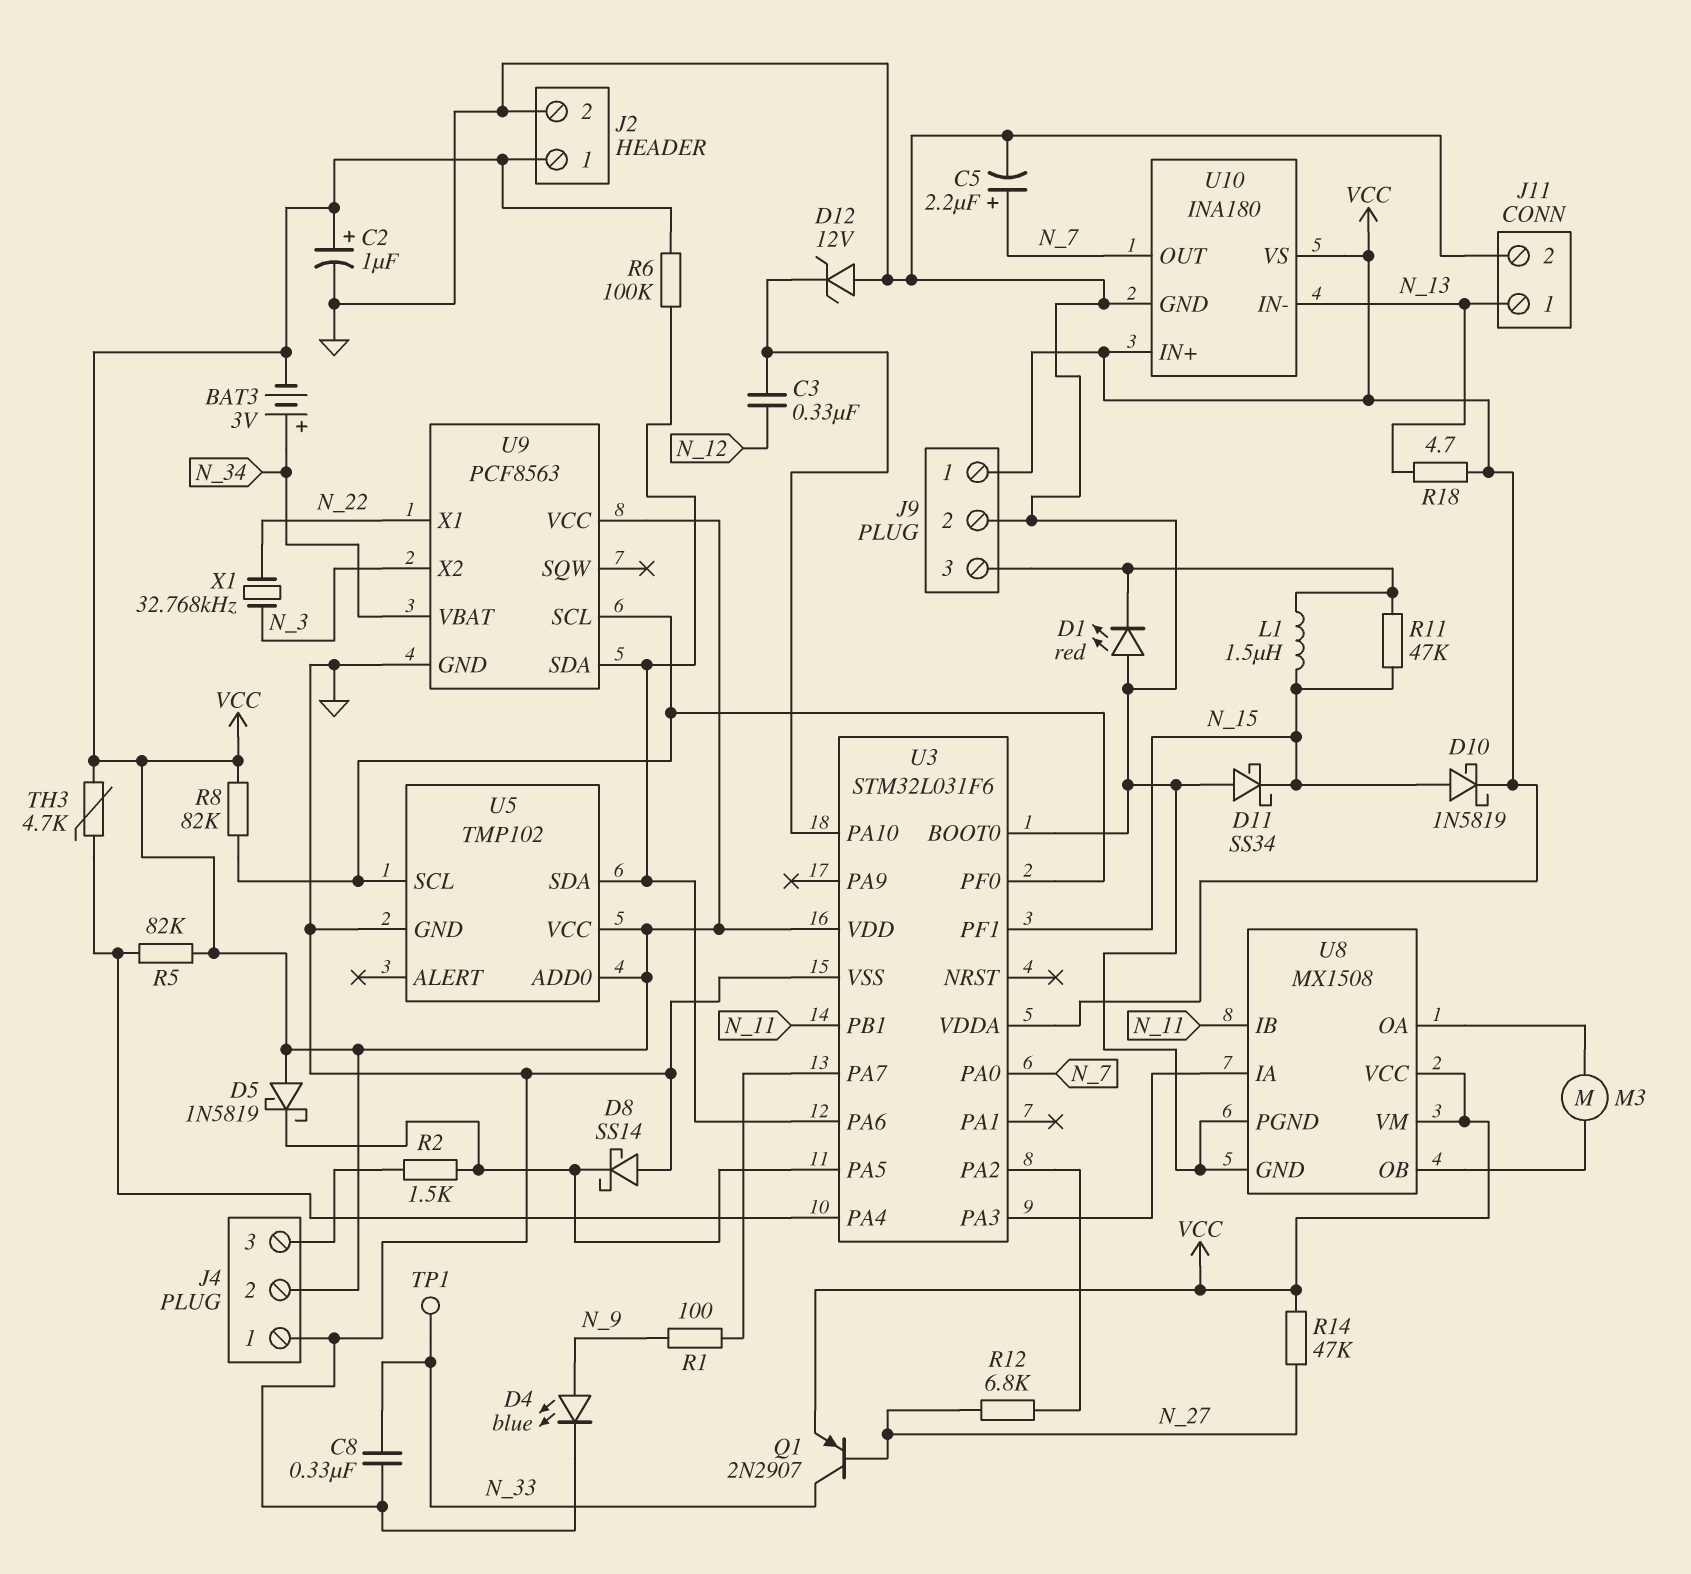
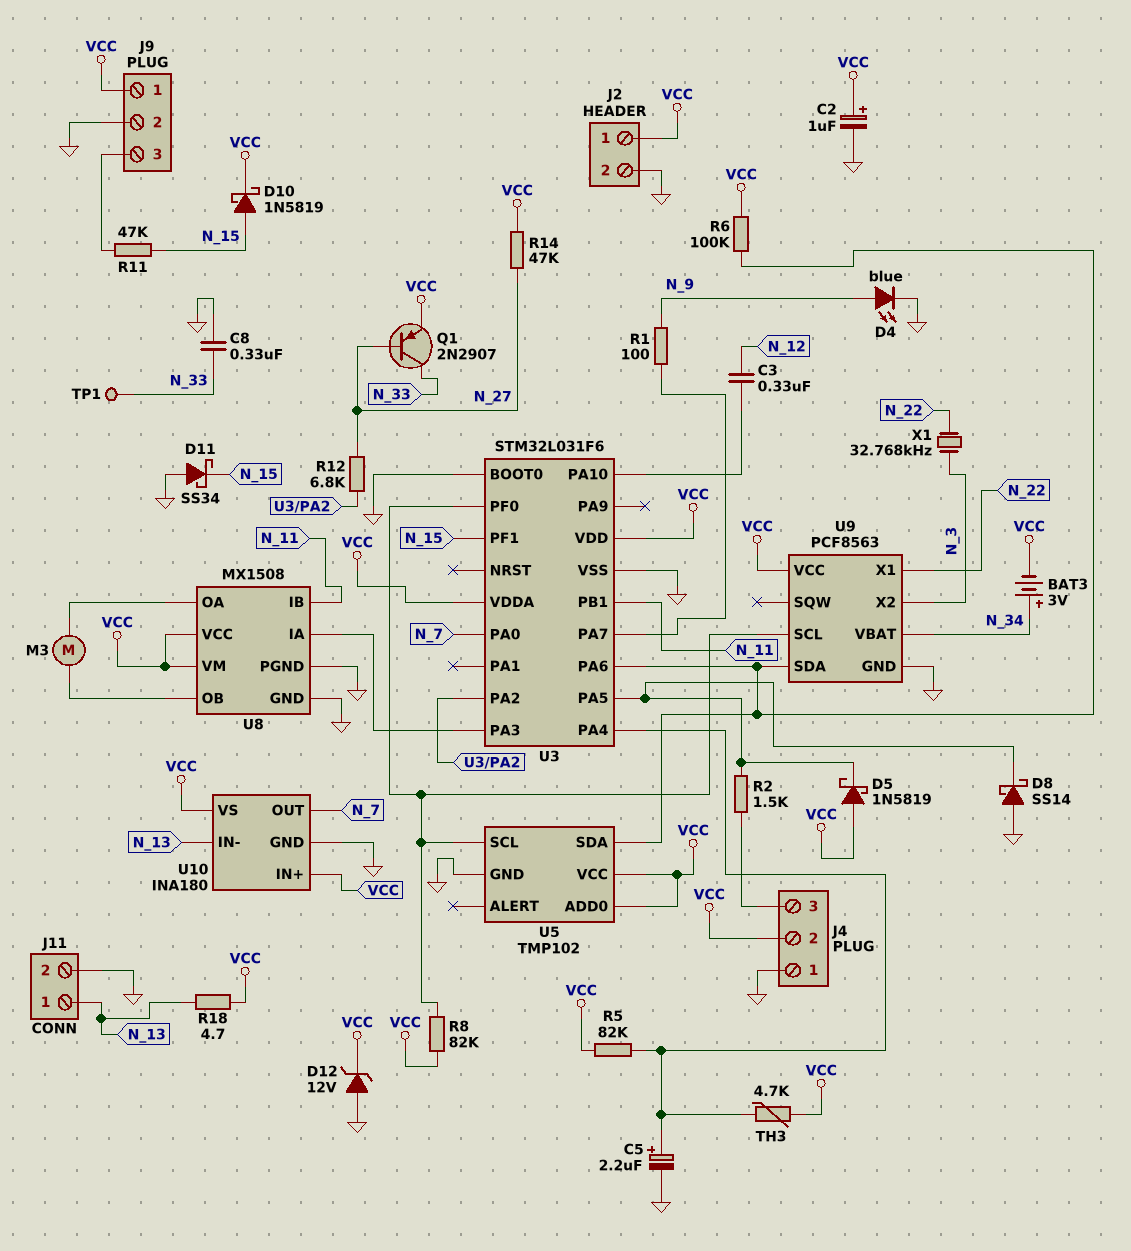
C5: 2.2uF (plus N_7, minus GND) -> 2.2uF (plus U3/PA4, minus GND)
D1: LED red (A GND, K J9/3) -> none
D12: zener 12V (A GND, K U3/PA10) -> zener 12V (A GND, K VCC)
L1: 1.5uH (J9/3, N_15) -> none

